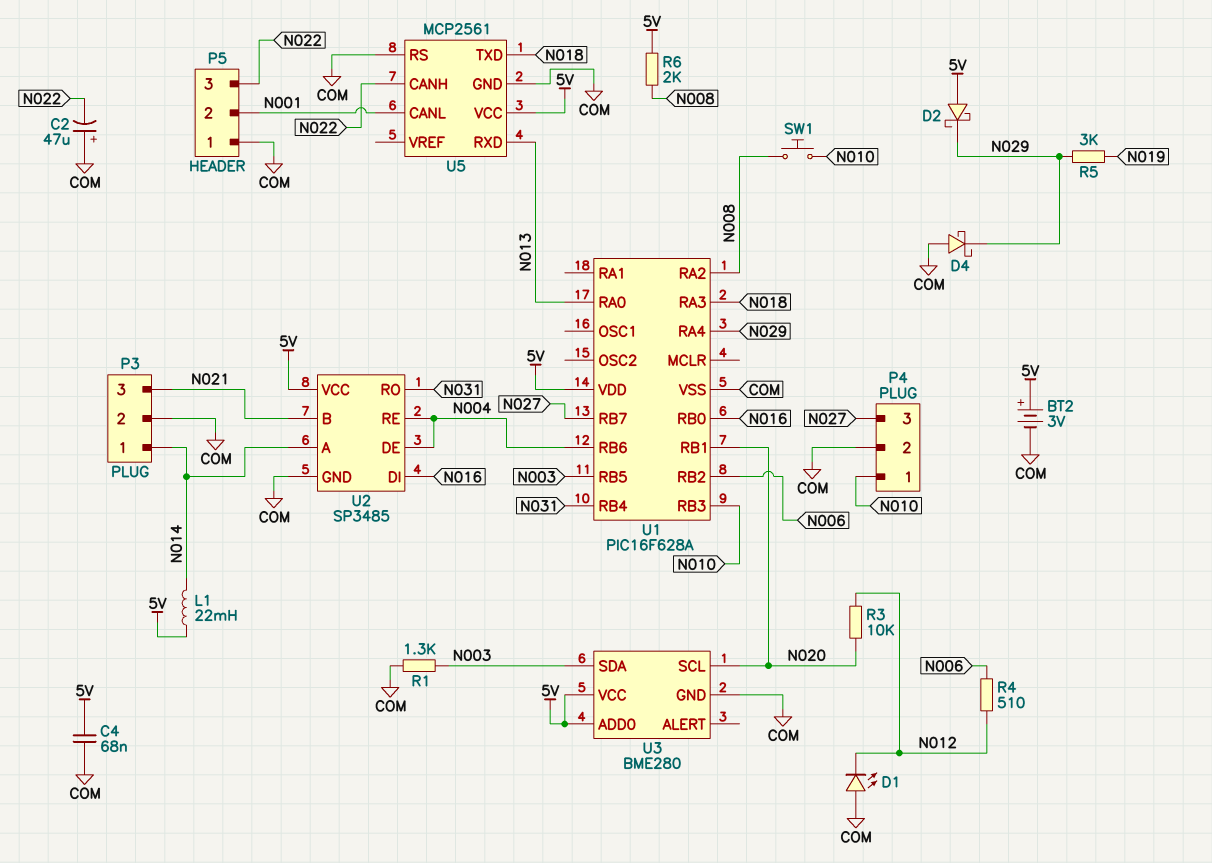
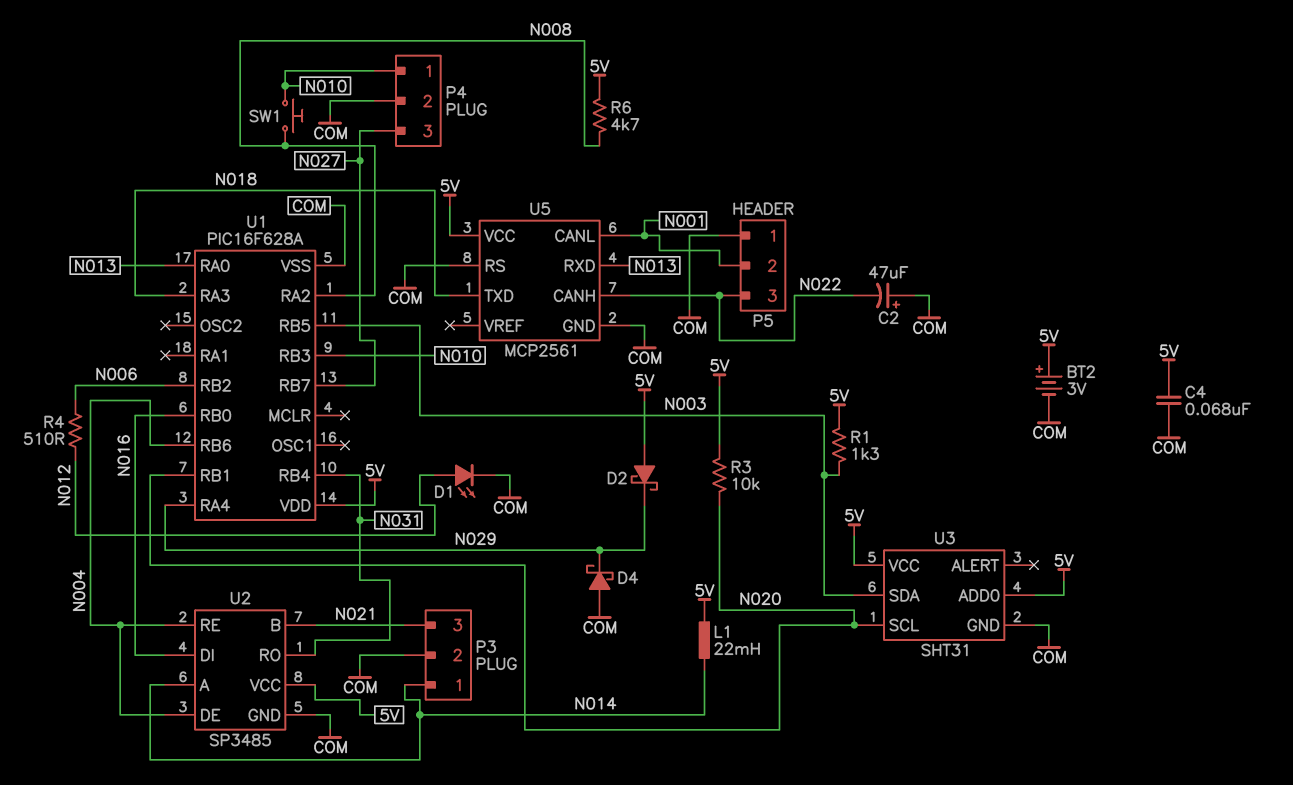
D1: LED (A COM, K N012) -> LED (A N012, K COM)
R1: 1.3k (COM, N003) -> 1.3k (5V, N003)
R3: 10k (N012, N020) -> 10k (5V, N020)
R5: 3k (N019, N029) -> none
R6: 2k (5V, N008) -> 4.7k (5V, N008)
U3: BME280 -> SHT31

